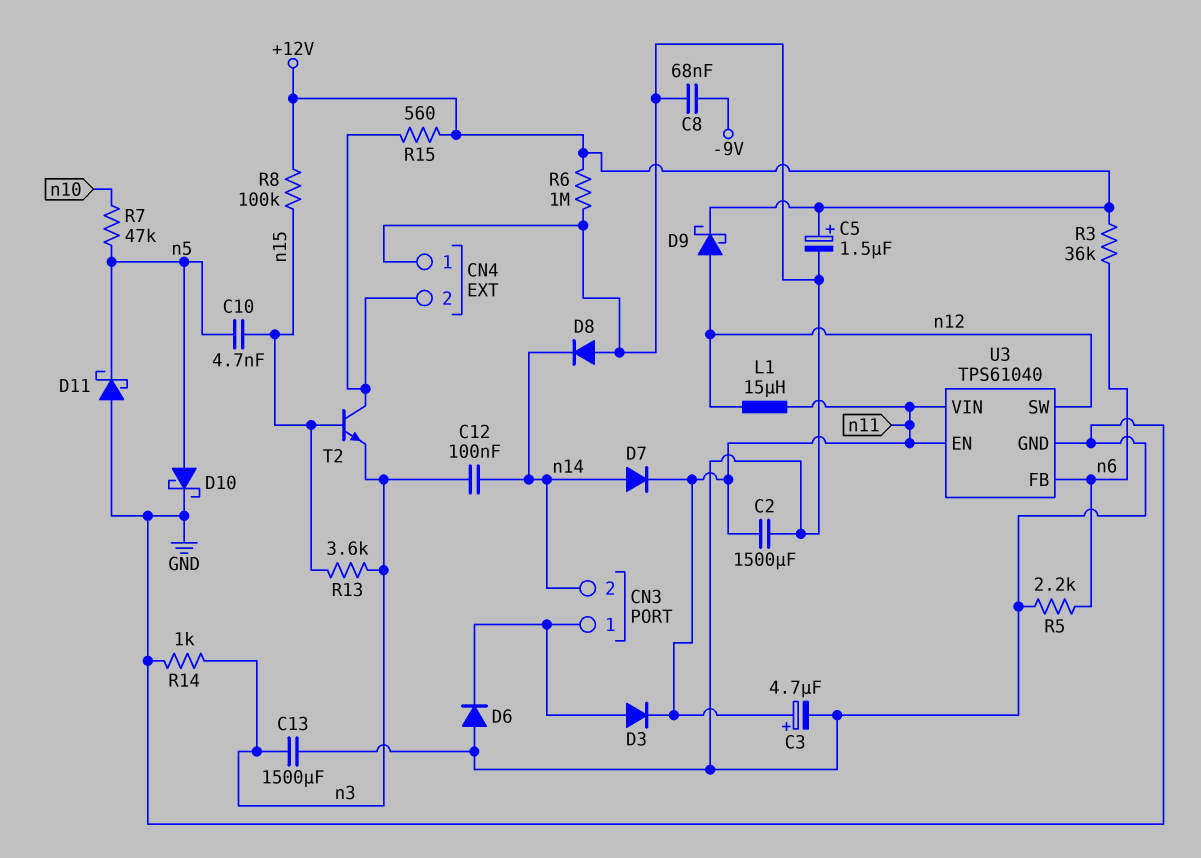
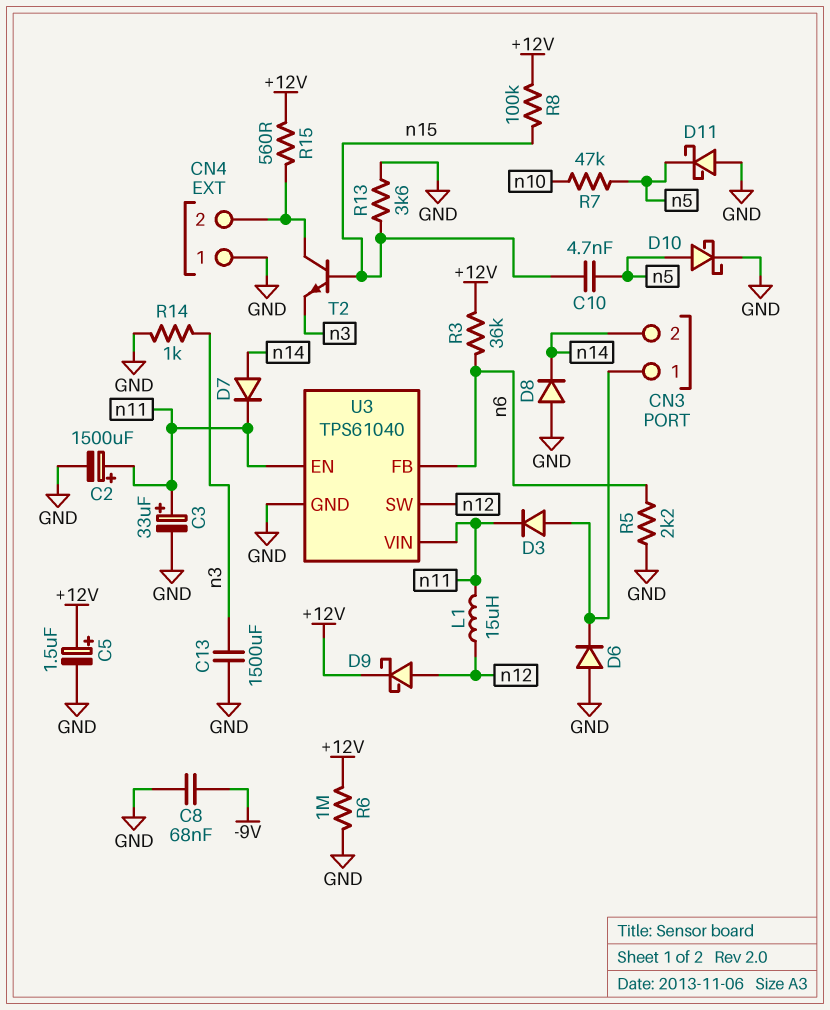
C2: 1500uF (GND, n11) -> 1500uF (plus n11, minus GND)
C3: 4.7uF (plus n11, minus GND) -> 33uF (plus n11, minus GND)
C12: 100nF (n3, n14) -> none
R13: 3.6k (n3, n15) -> 3.6k (GND, n15)

